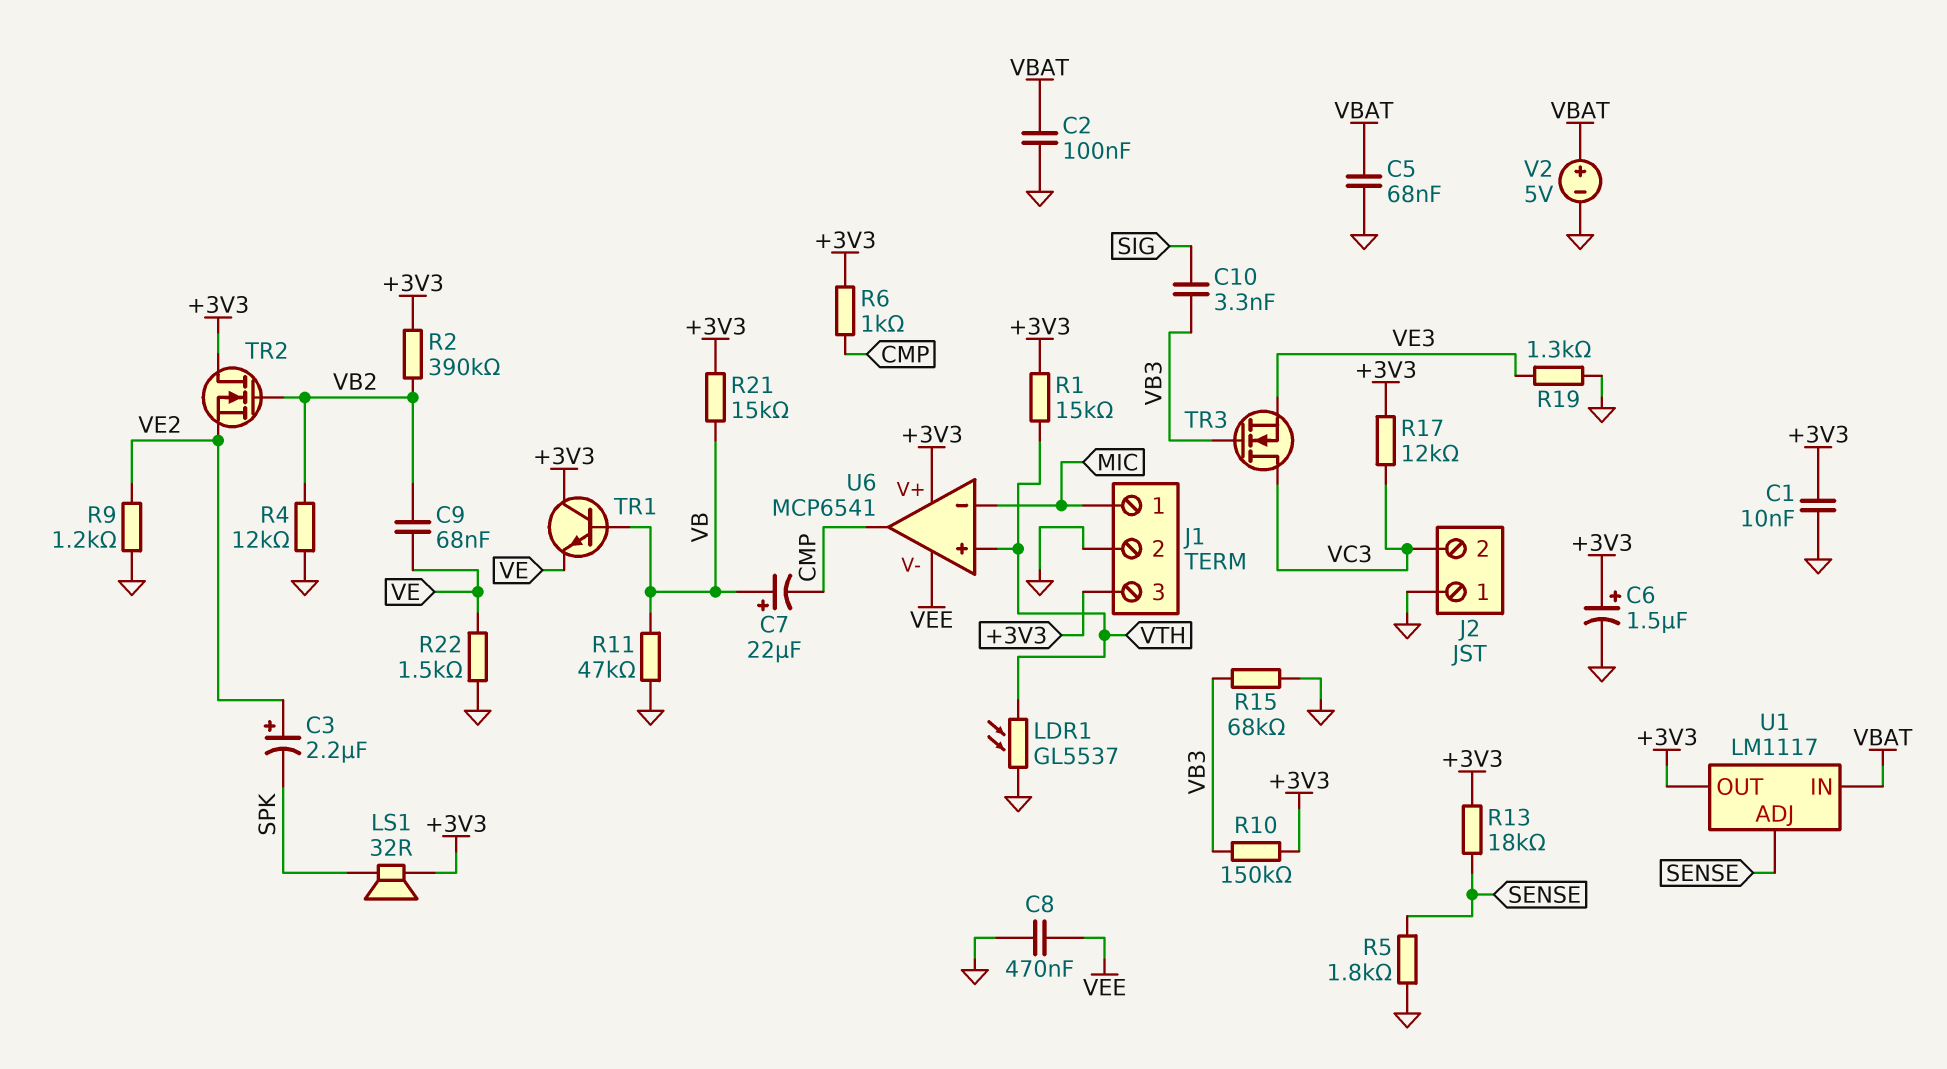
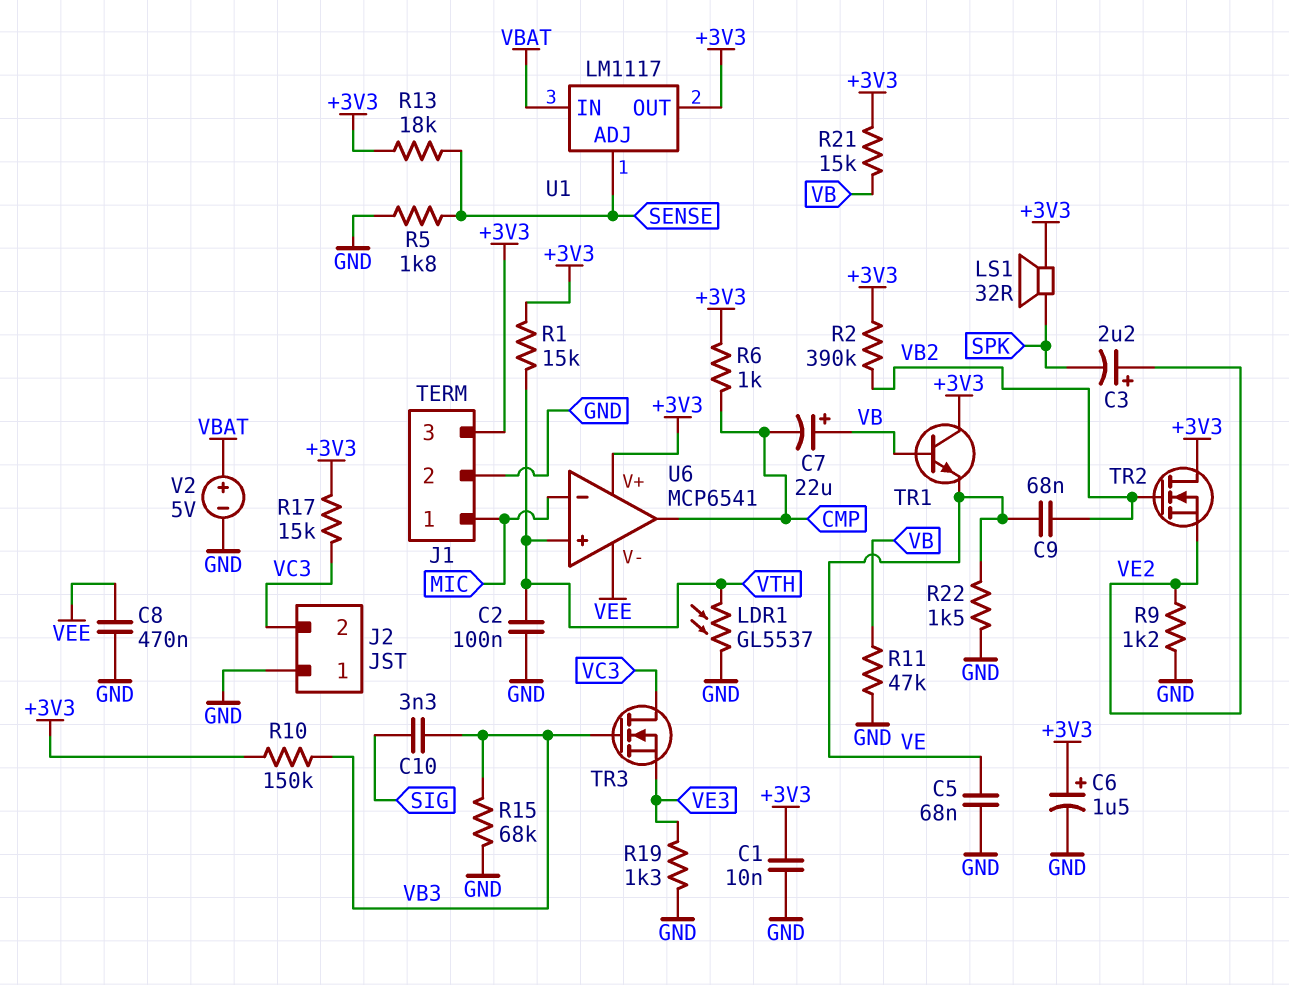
C2: 100nF (GND, VBAT) -> 100nF (GND, VTH)
C5: 68nF (GND, VBAT) -> 68nF (GND, VE)
R4: 12k (GND, VB2) -> none
R17: 12k (+3V3, VC3) -> 15k (+3V3, VC3)

